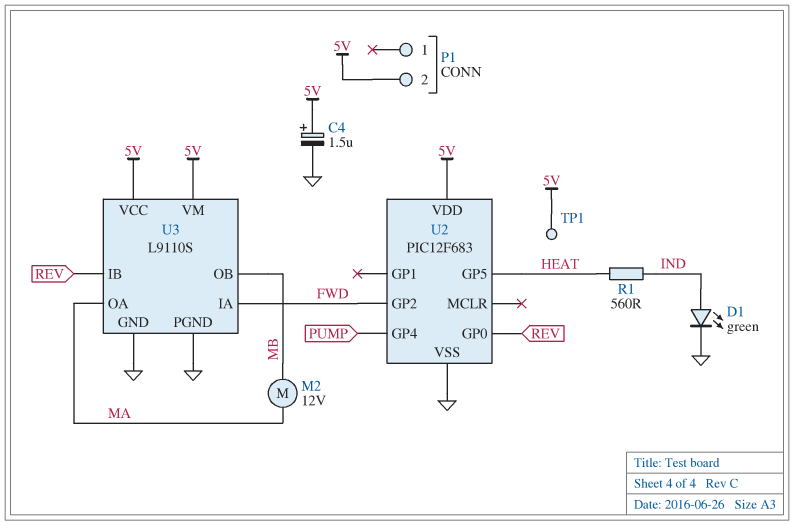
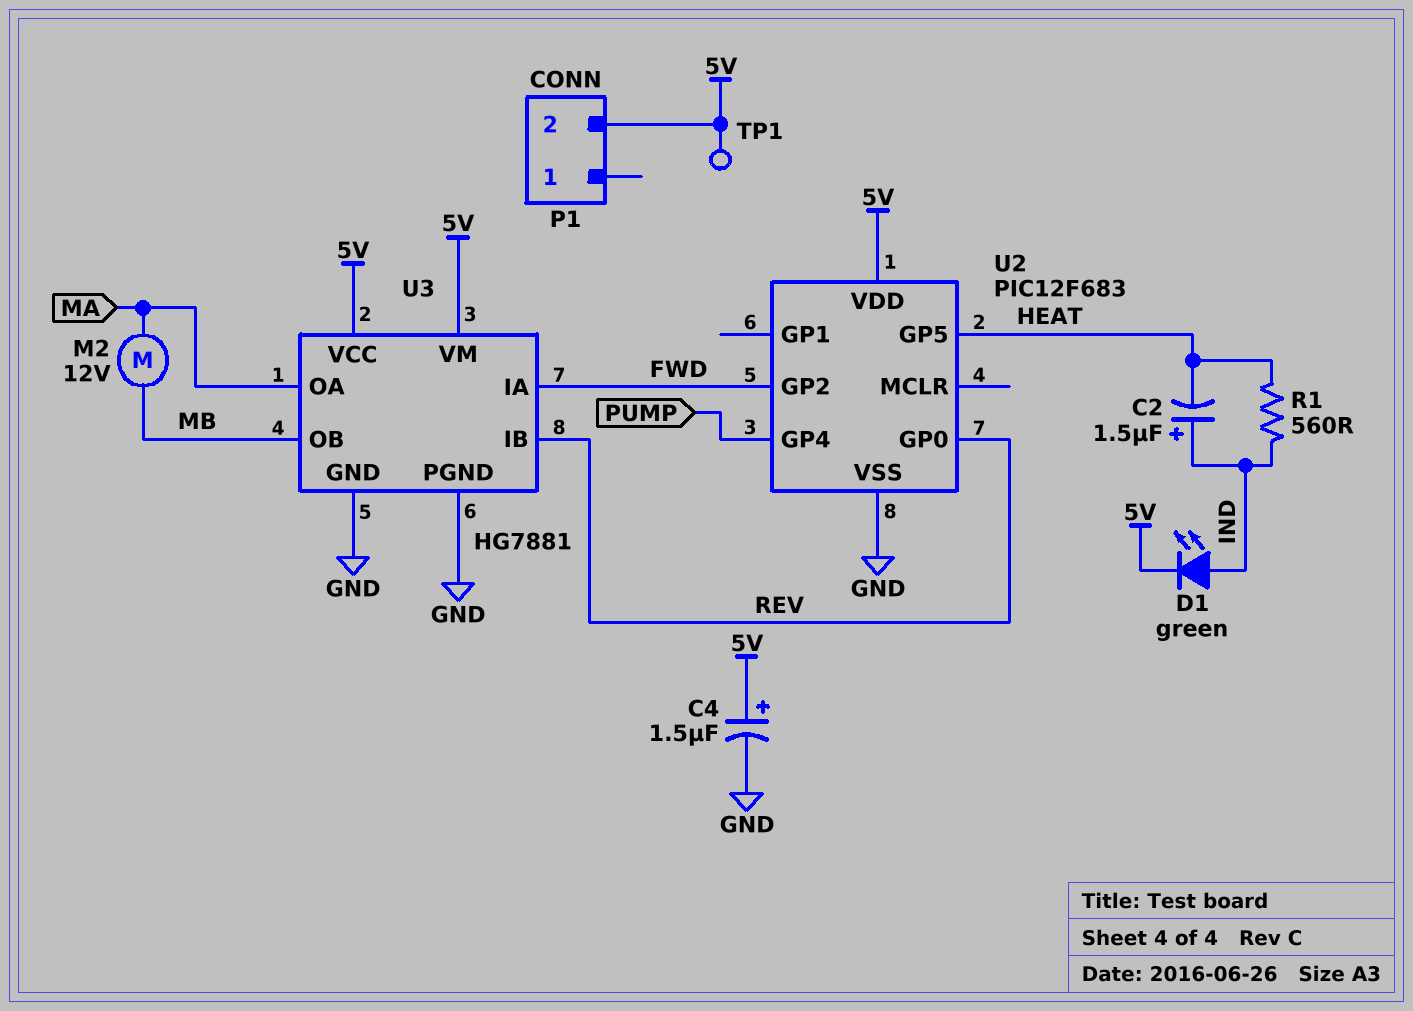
C2: none -> 1.5uF (plus IND, minus HEAT)
D1: LED green (A IND, K GND) -> LED green (A IND, K 5V)
U3: L9110S -> HG7881

